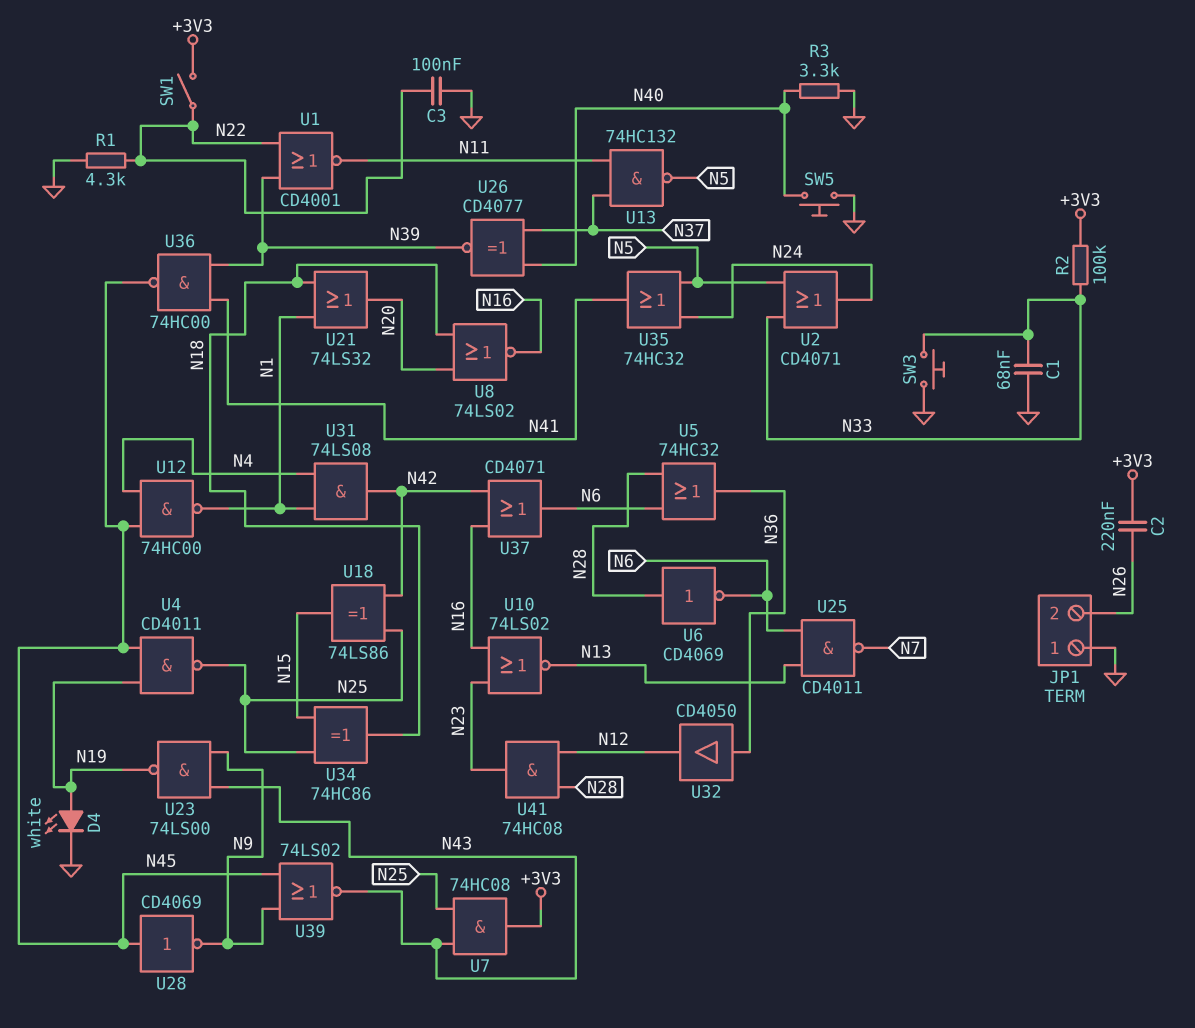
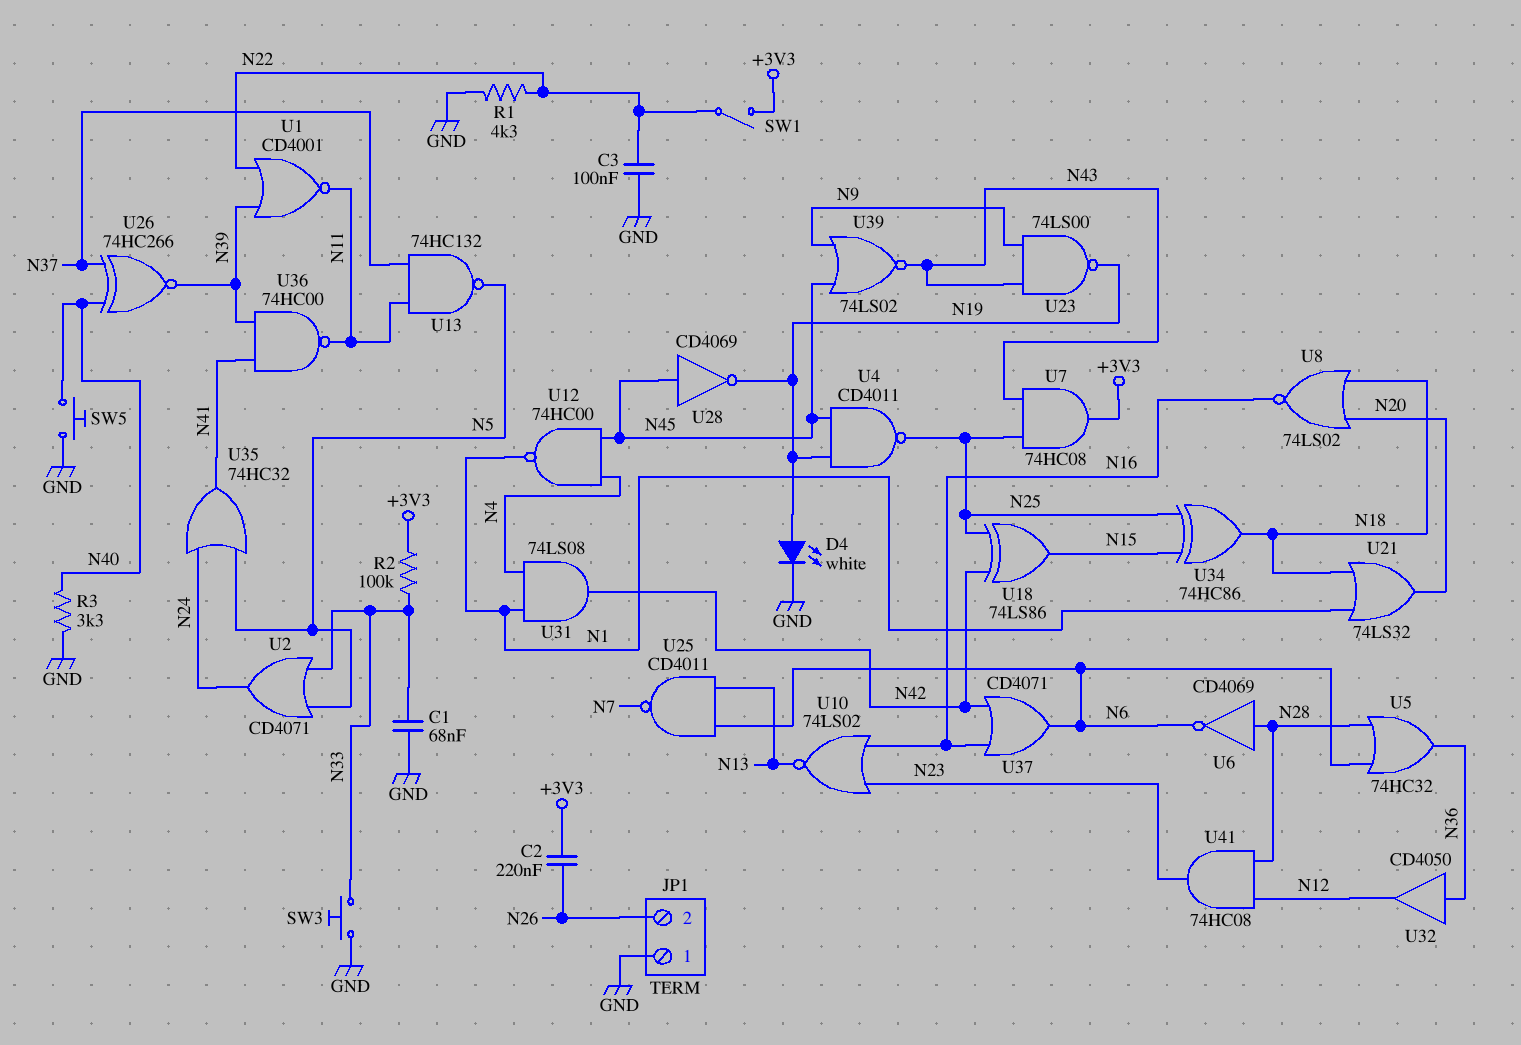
U26: XNOR CD4077 (in N37, in N40, out N39) -> XNOR 74HC266 (in N37, in N40, out N39)
U28: NOT CD4069 (in N45, out N9) -> NOT CD4069 (in N45, out N19)
U36: NAND 74HC00 (in N39, in N41, out N45) -> NAND 74HC00 (in N39, in N41, out N11)

